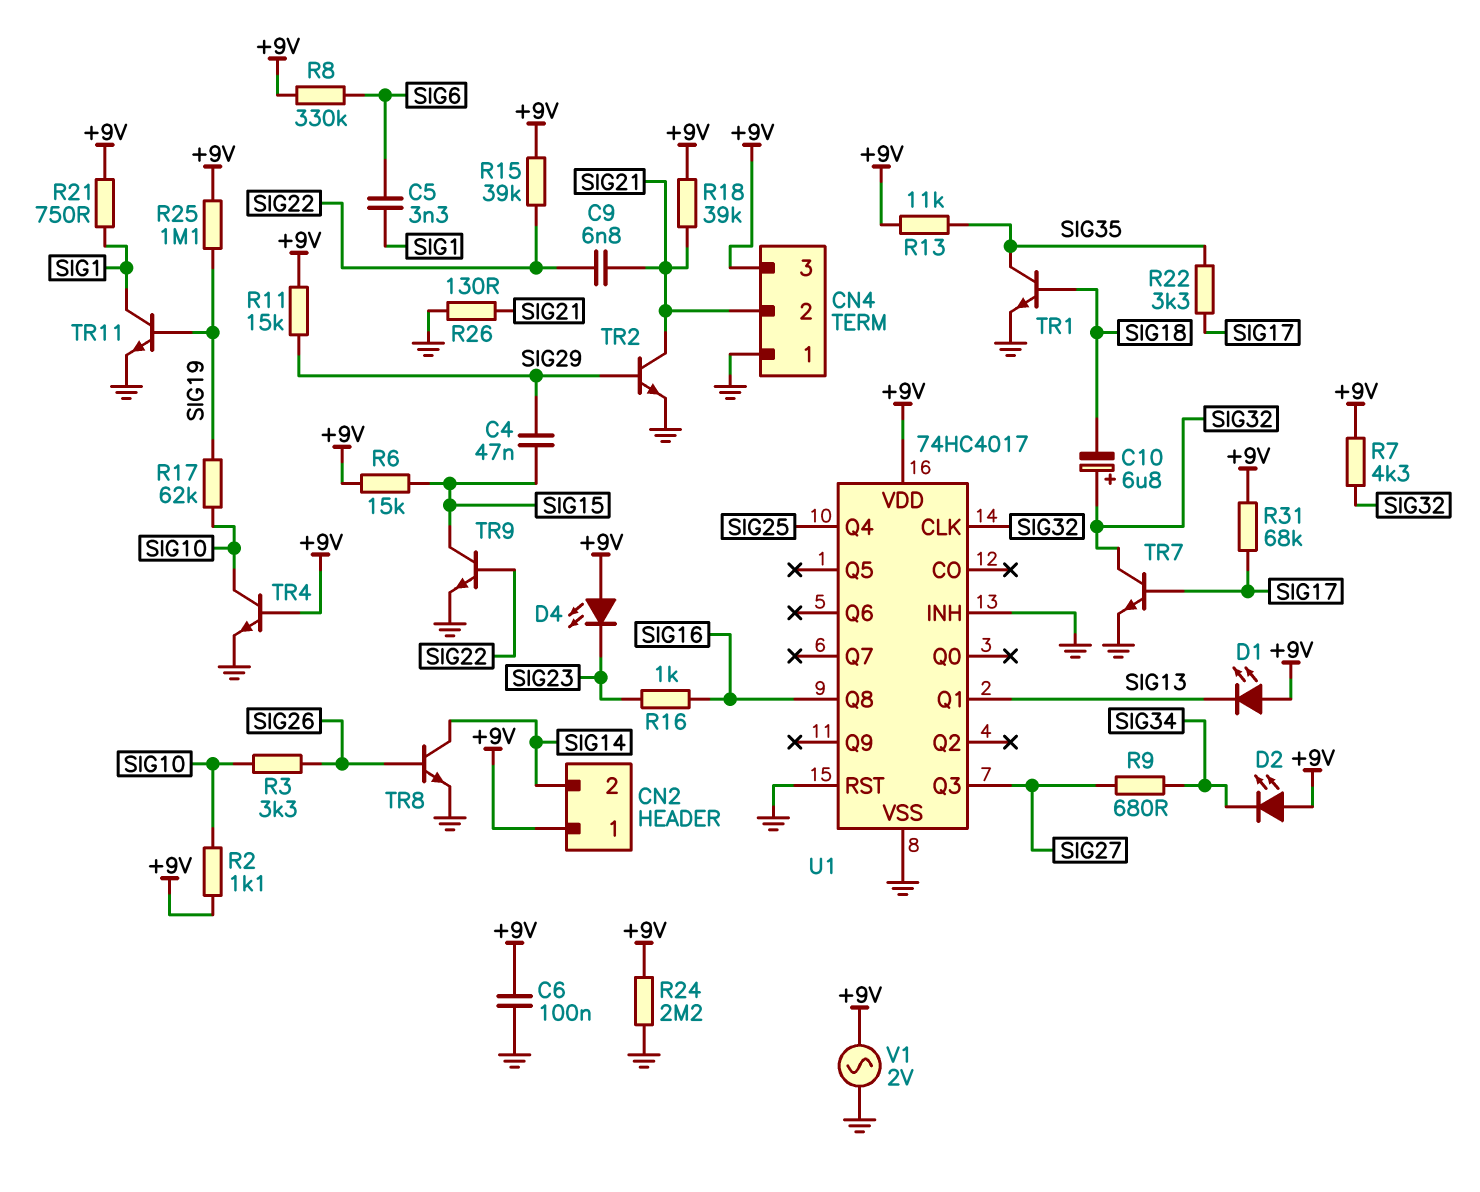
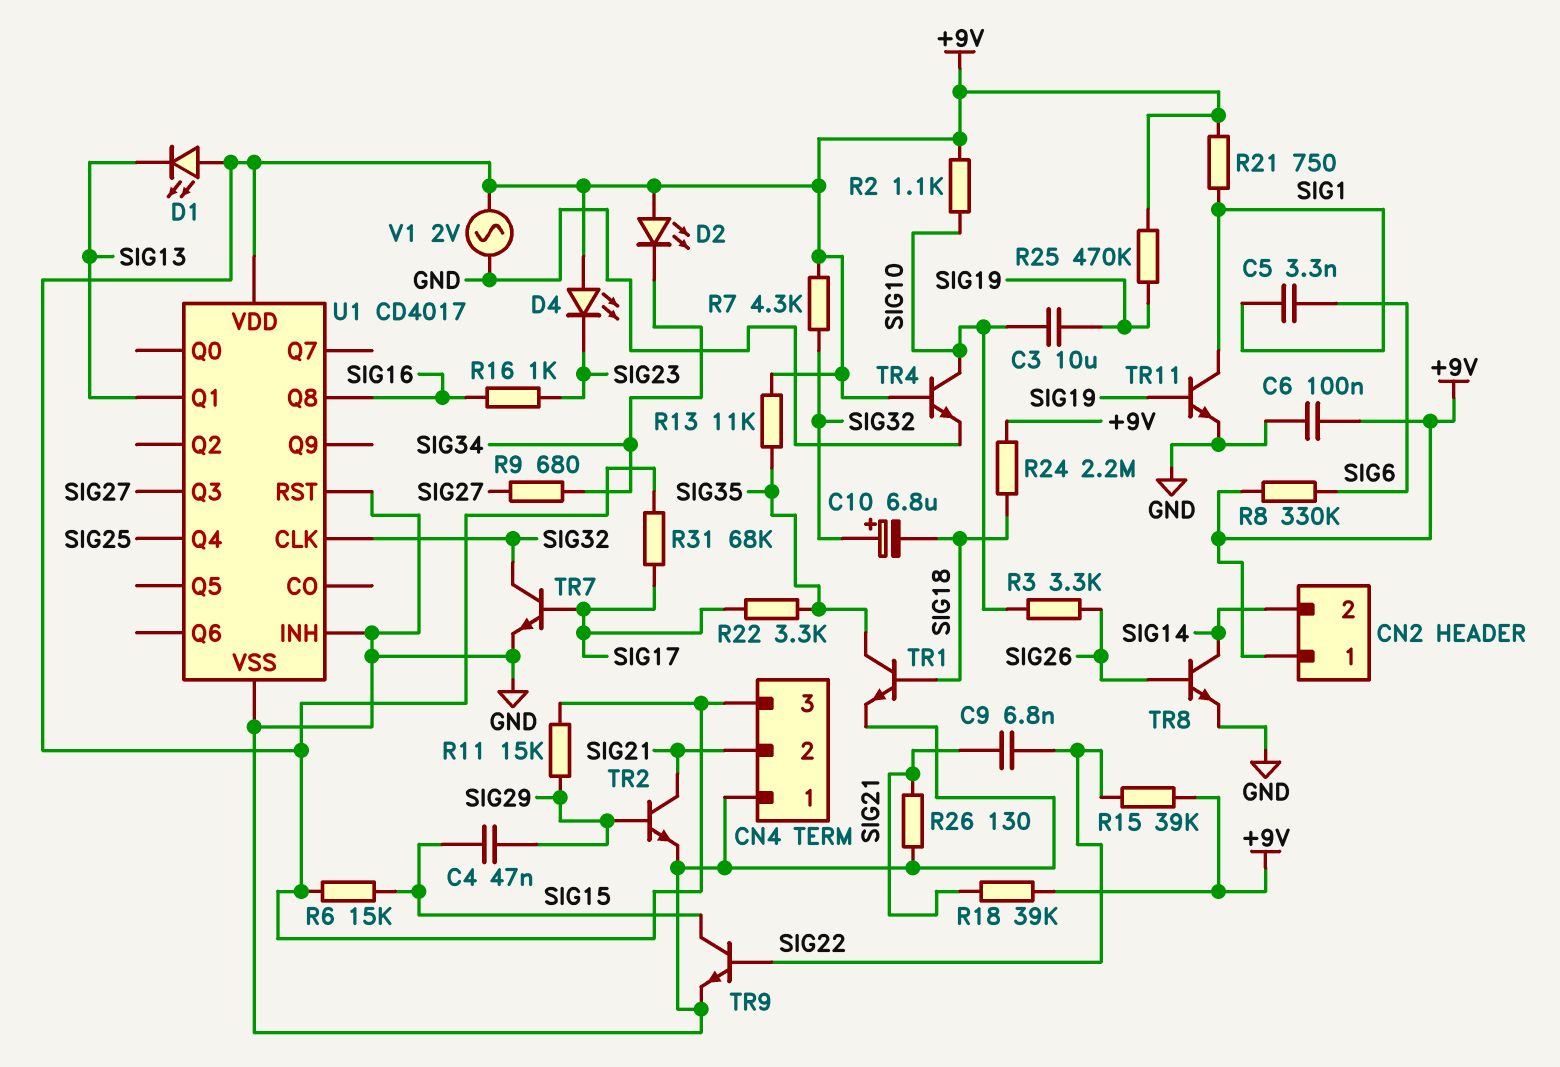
C3: none -> 10uF (SIG10, SIG19)
R17: 62k (SIG10, SIG19) -> none
R24: 2.2M (+9V, GND) -> 2.2M (+9V, SIG18)
R25: 1.1M (+9V, SIG19) -> 470k (+9V, SIG19)
U1: 74HC4017 -> CD4017

